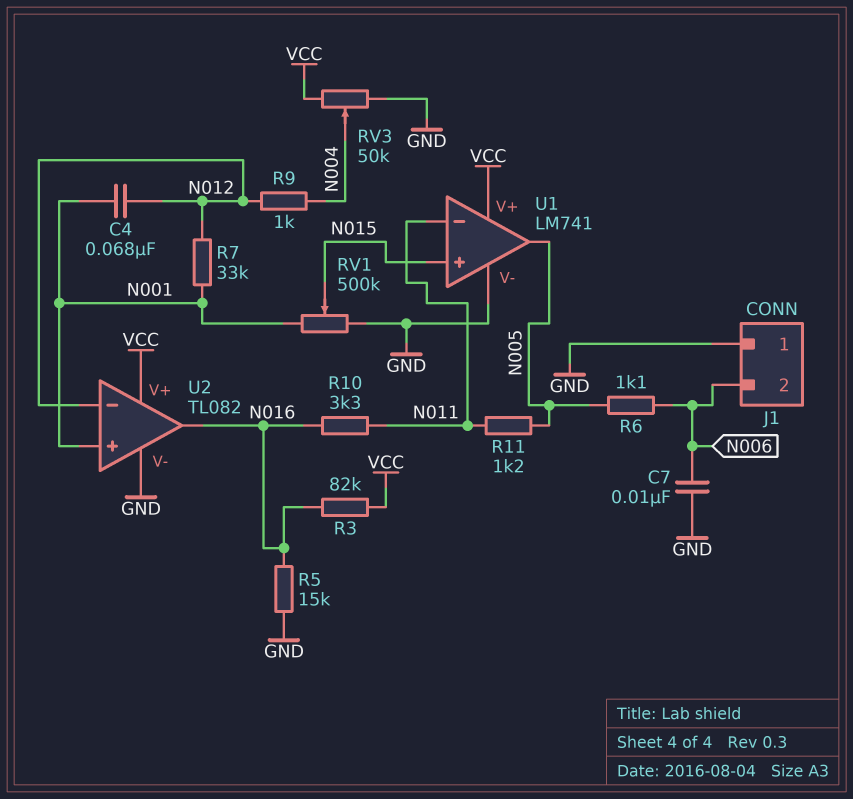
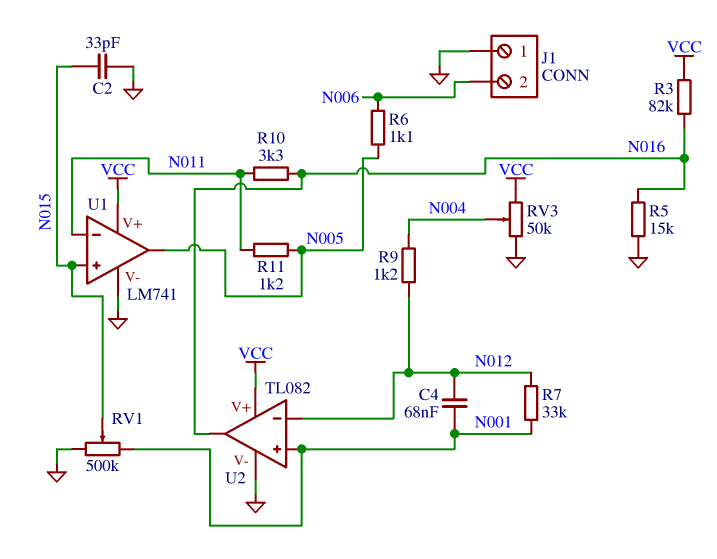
C2: none -> 33pF (GND, N015)
C7: 10nF (GND, N006) -> none
R9: 1k (N004, N012) -> 1.2k (N004, N012)

